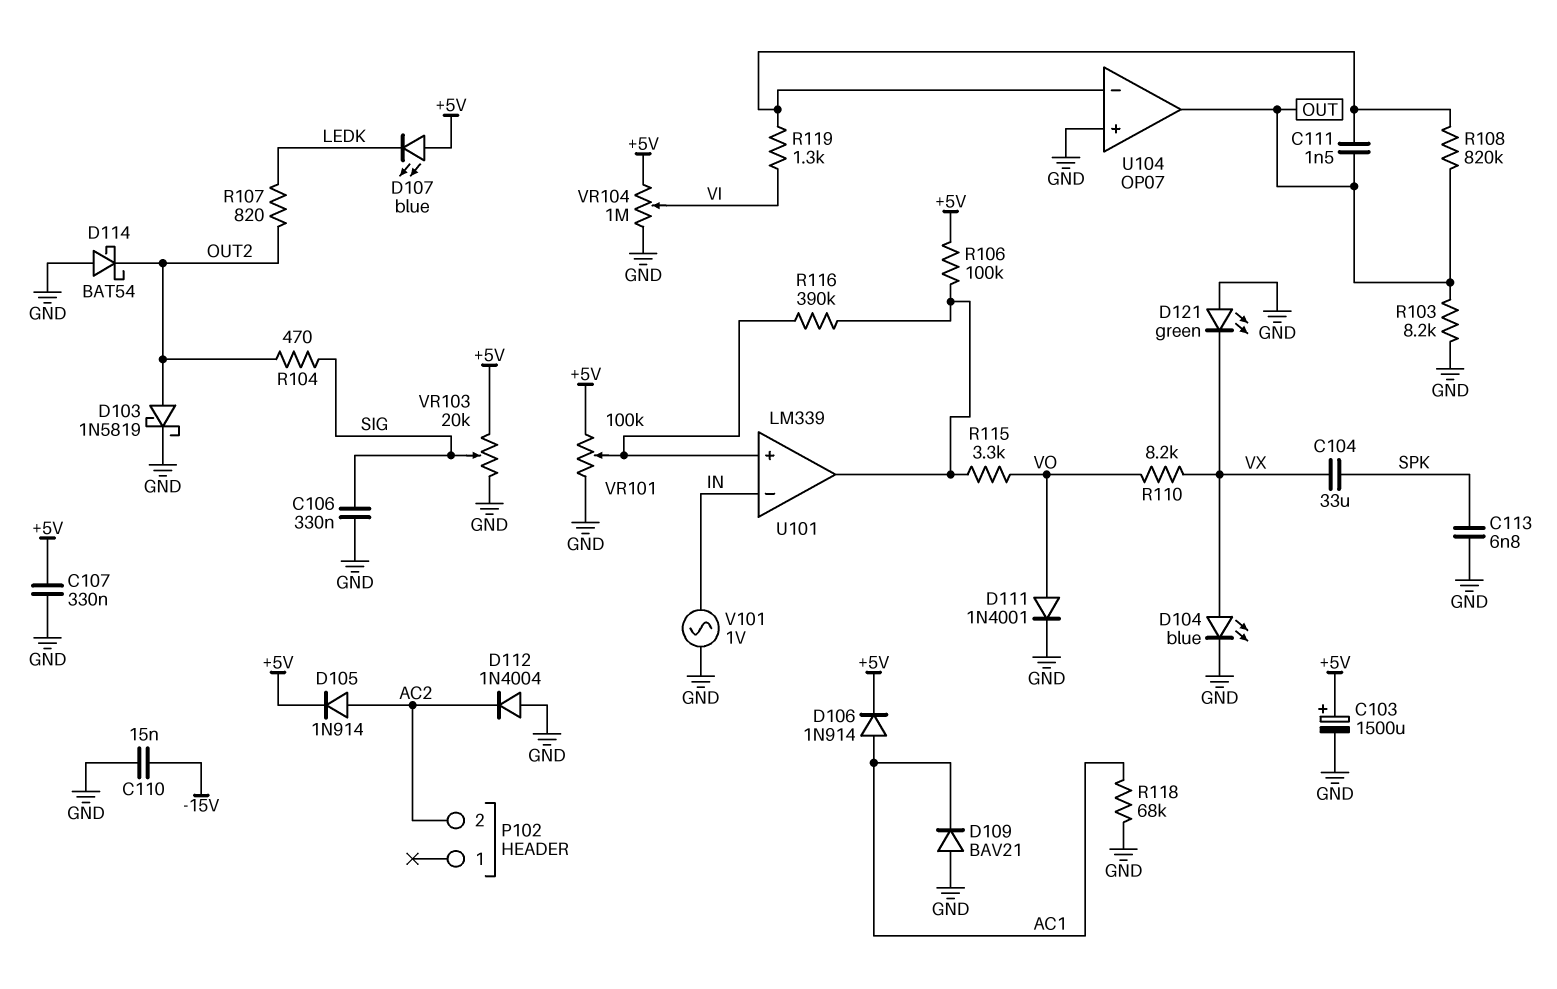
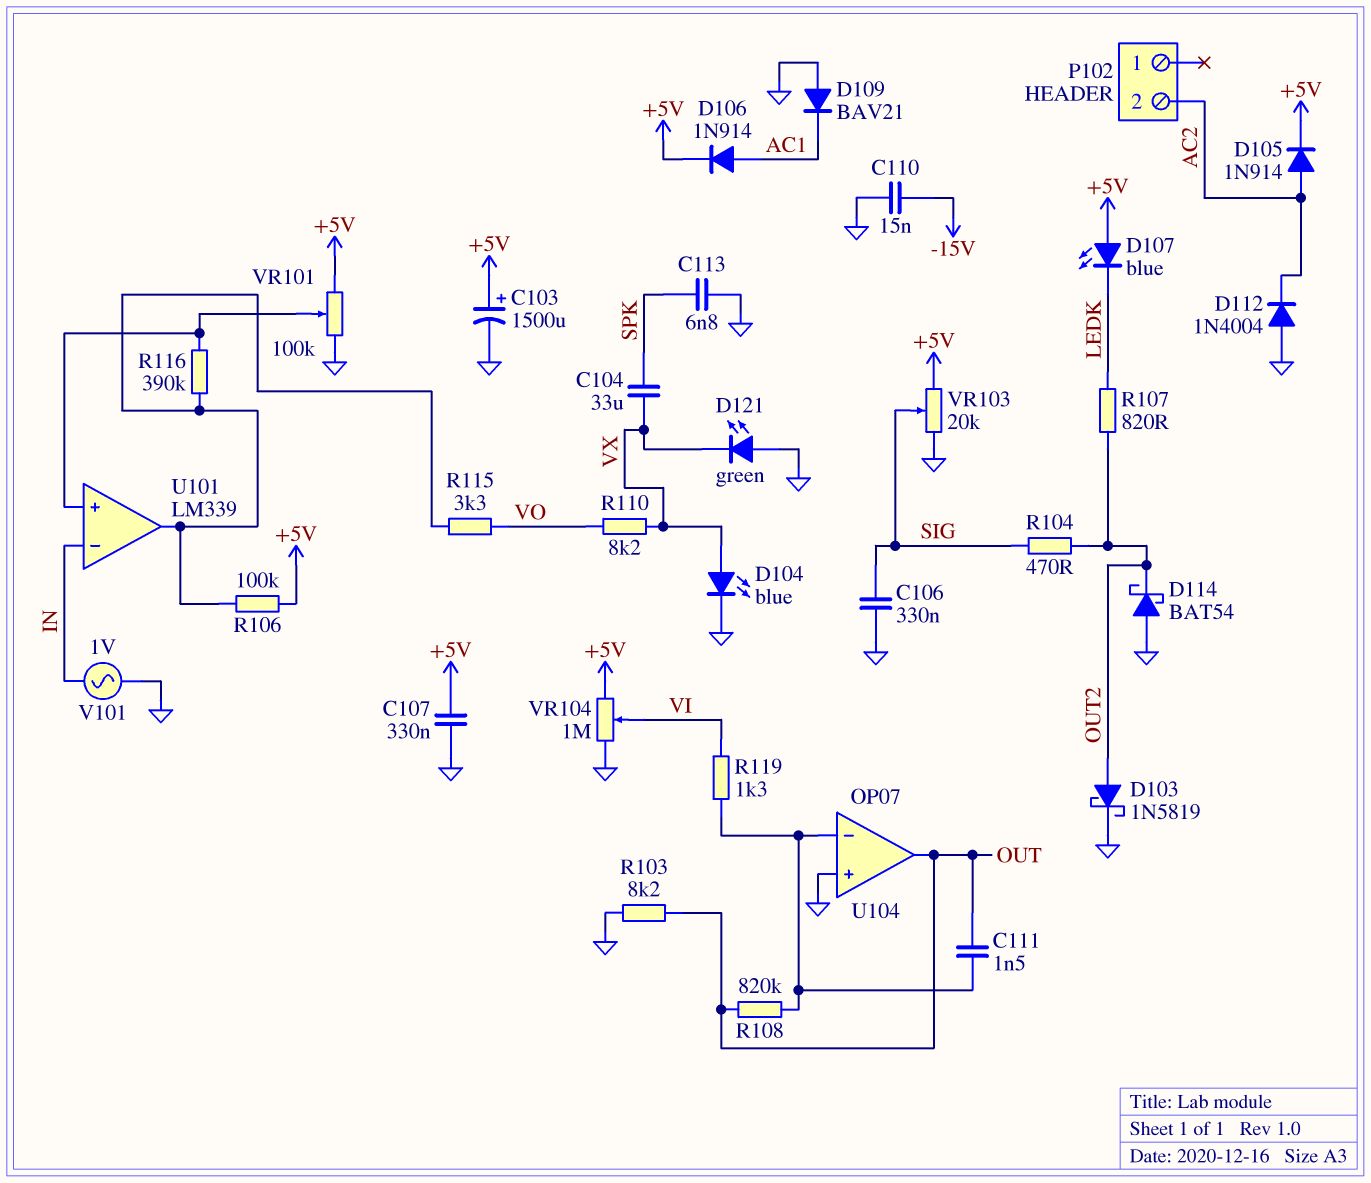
D111: diode 1N4001 (A VO, K GND) -> none
R118: 68k (AC1, GND) -> none

